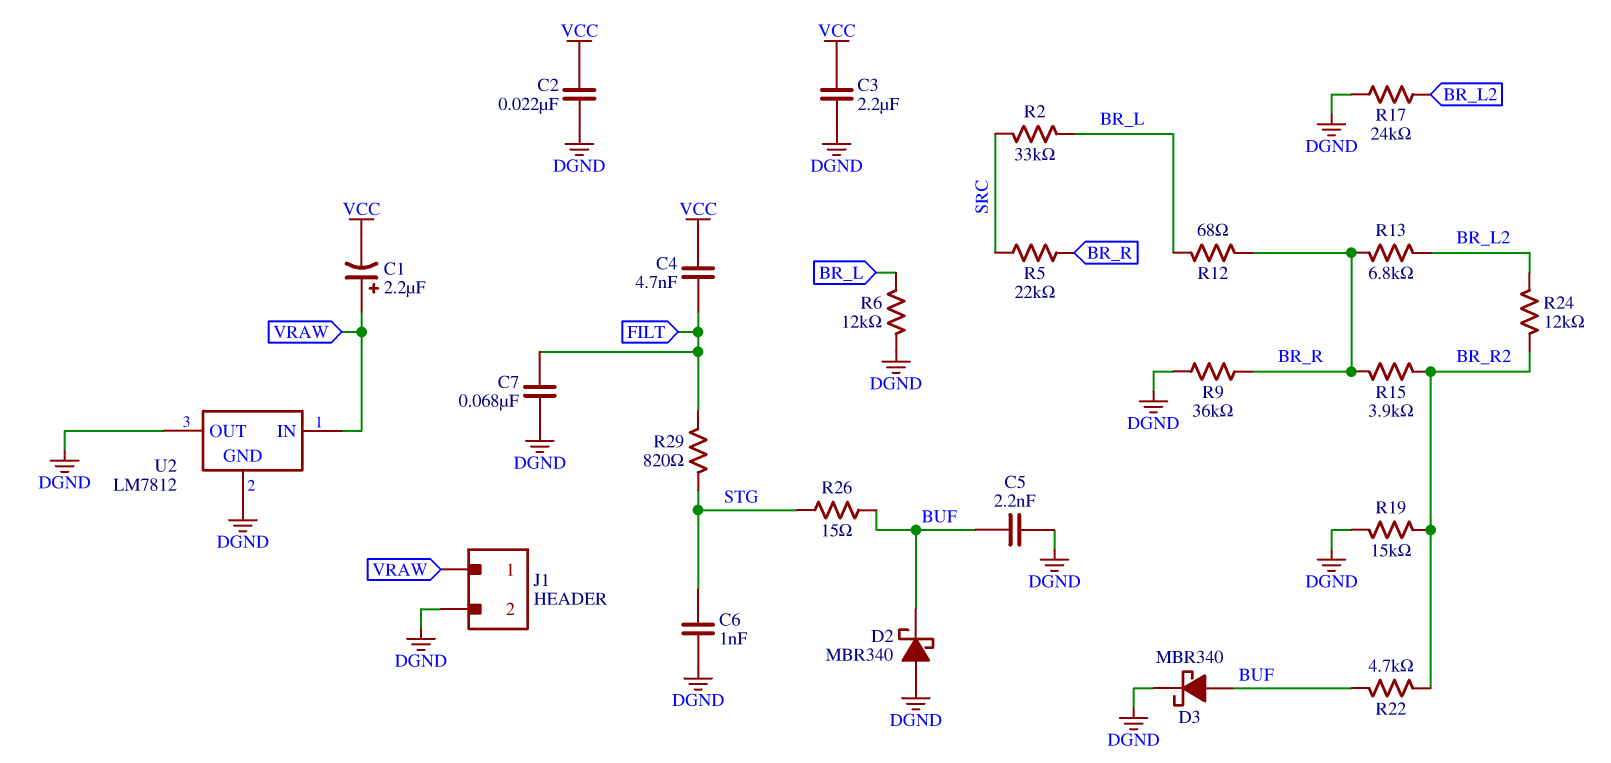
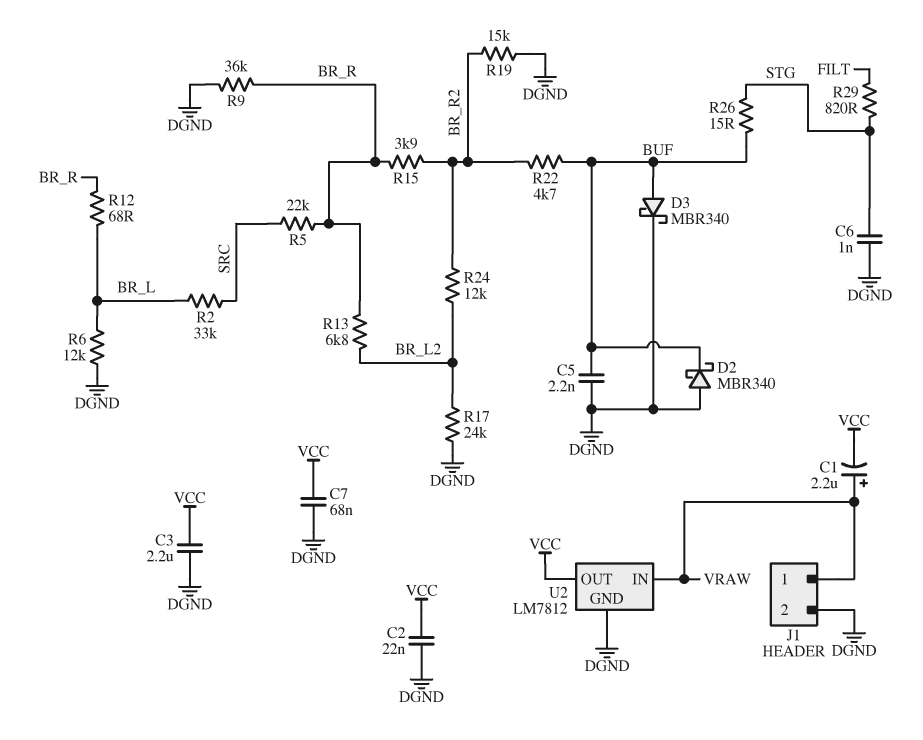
C4: 4.7nF (FILT, VCC) -> none
C7: 68nF (DGND, FILT) -> 68nF (DGND, VCC)
U2 pin OUT: DGND -> VCC

